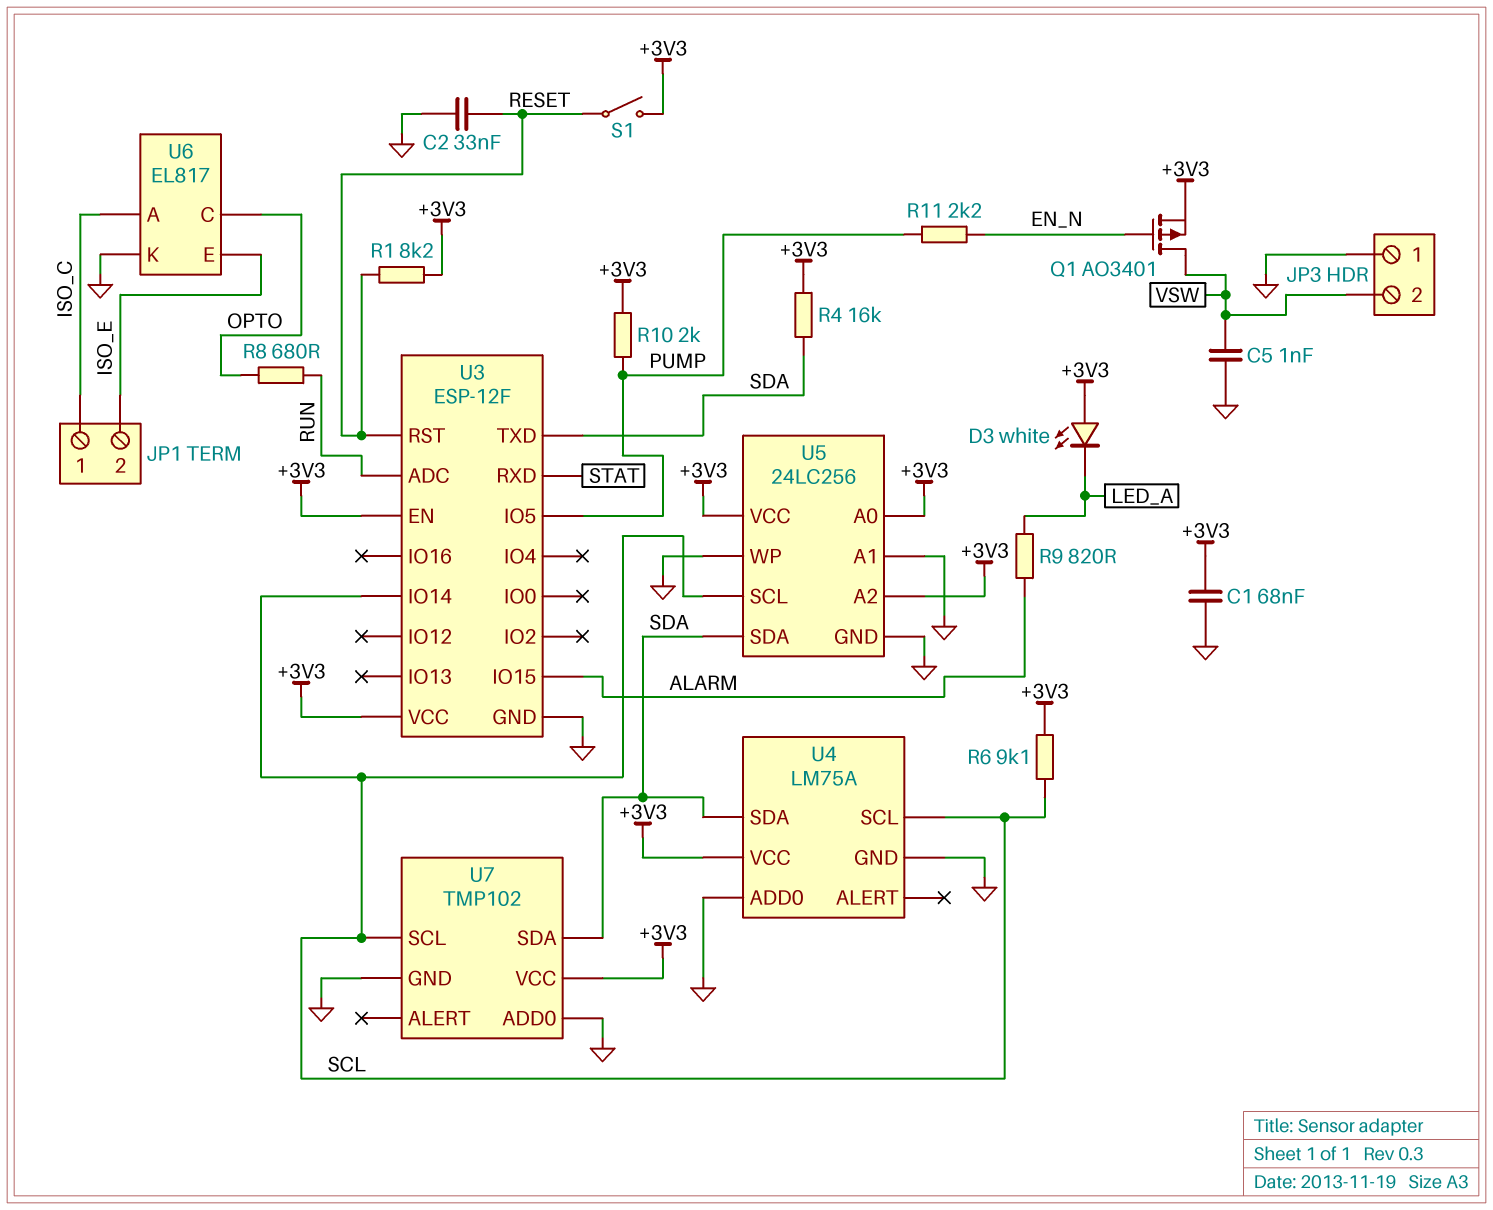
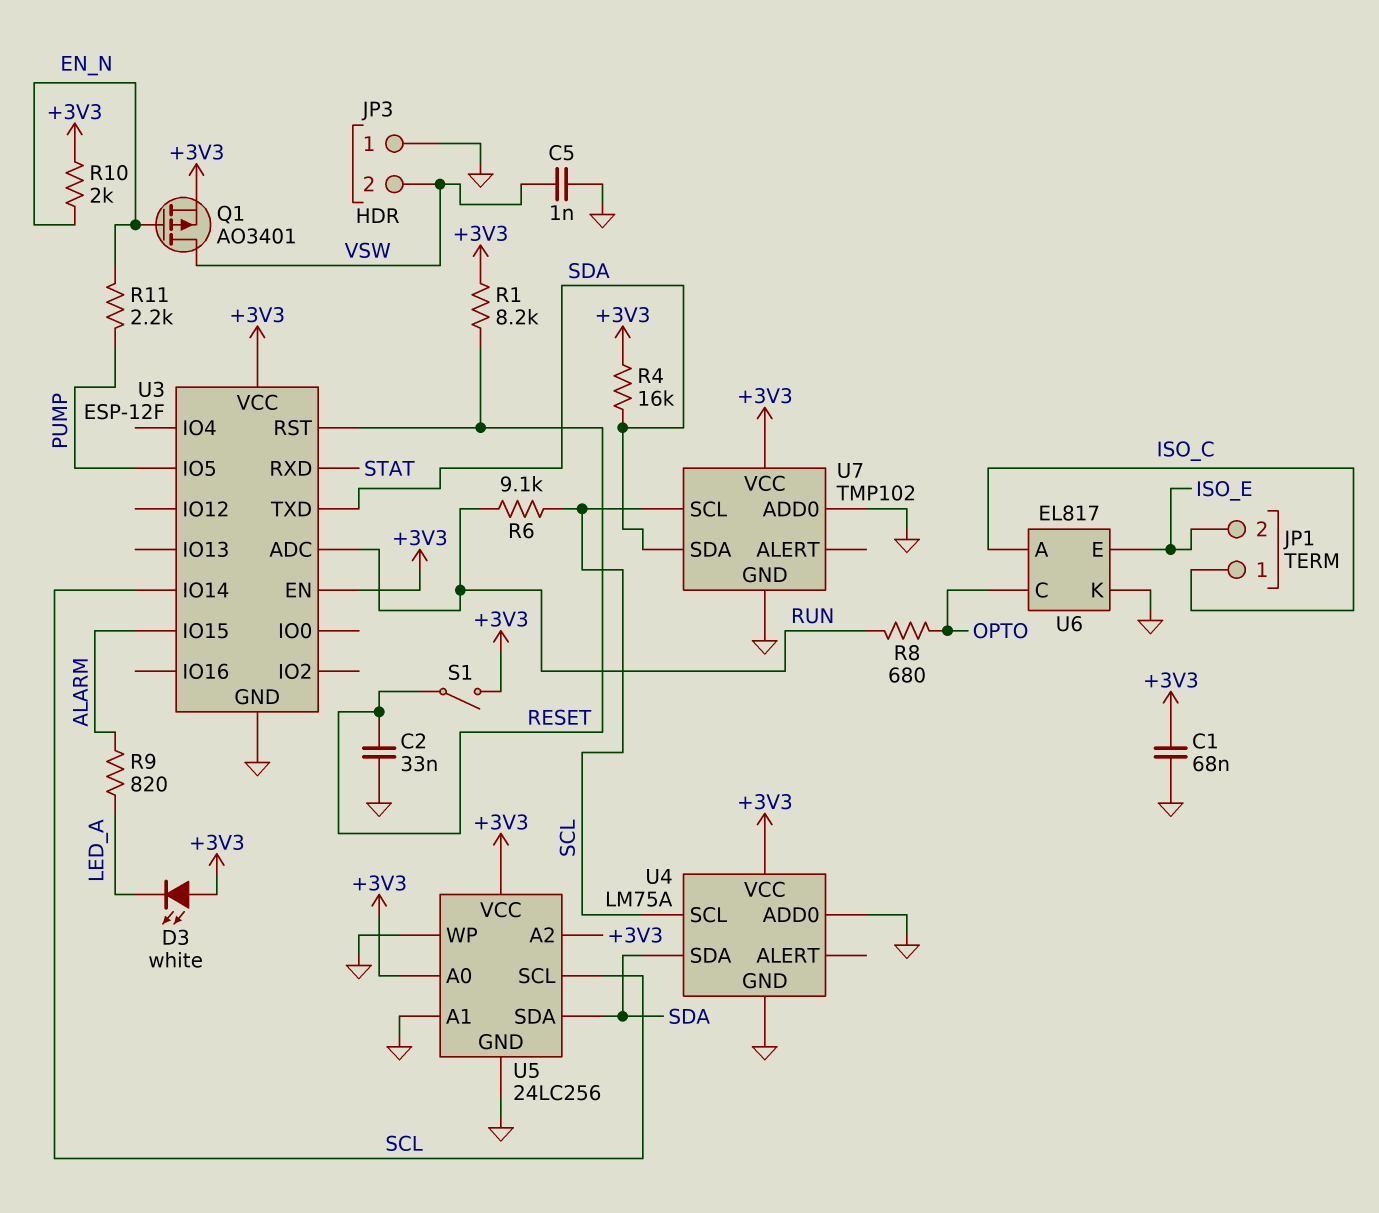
R6: 9.1k (+3V3, SCL) -> 9.1k (RUN, SCL)
R10: 2k (+3V3, PUMP) -> 2k (+3V3, EN_N)

